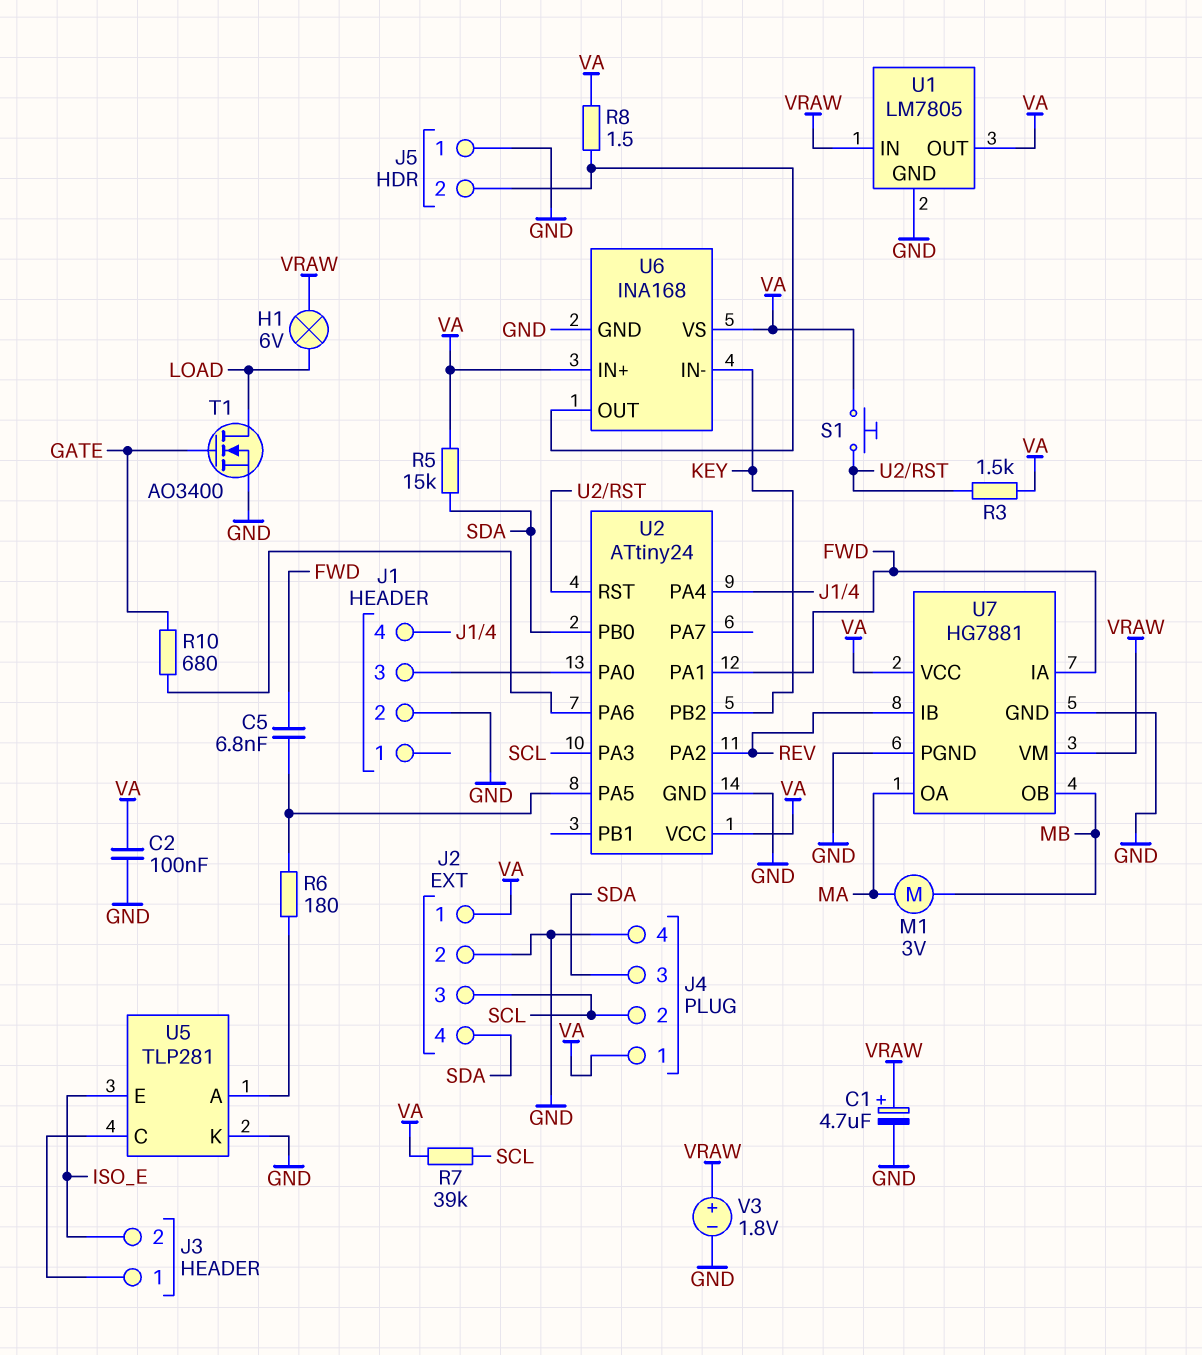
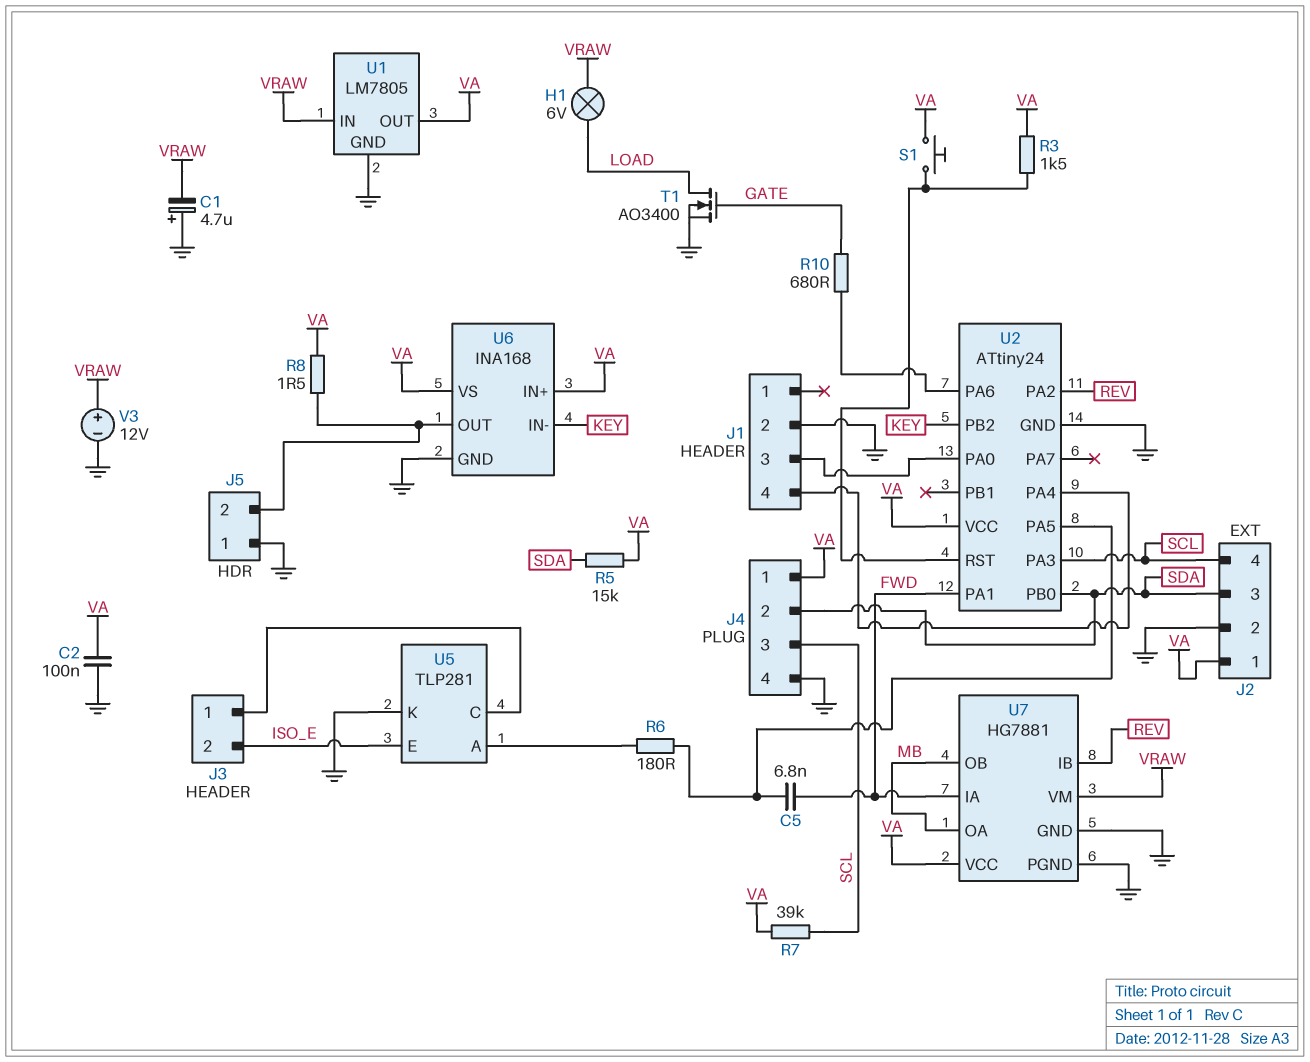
C1: 4.7uF (plus VRAW, minus GND) -> 4.7uF (plus GND, minus VRAW)
J2 pin 3: SCL -> SDA
J2 pin 4: SDA -> SCL
J4 pin 2: SCL -> SDA
J4 pin 3: SDA -> SCL
M1: motor 3V (MA, MB) -> none
U7 pin OA: MA -> MB
V3: 1.8V (plus VRAW, minus GND) -> 12V (plus VRAW, minus GND)

